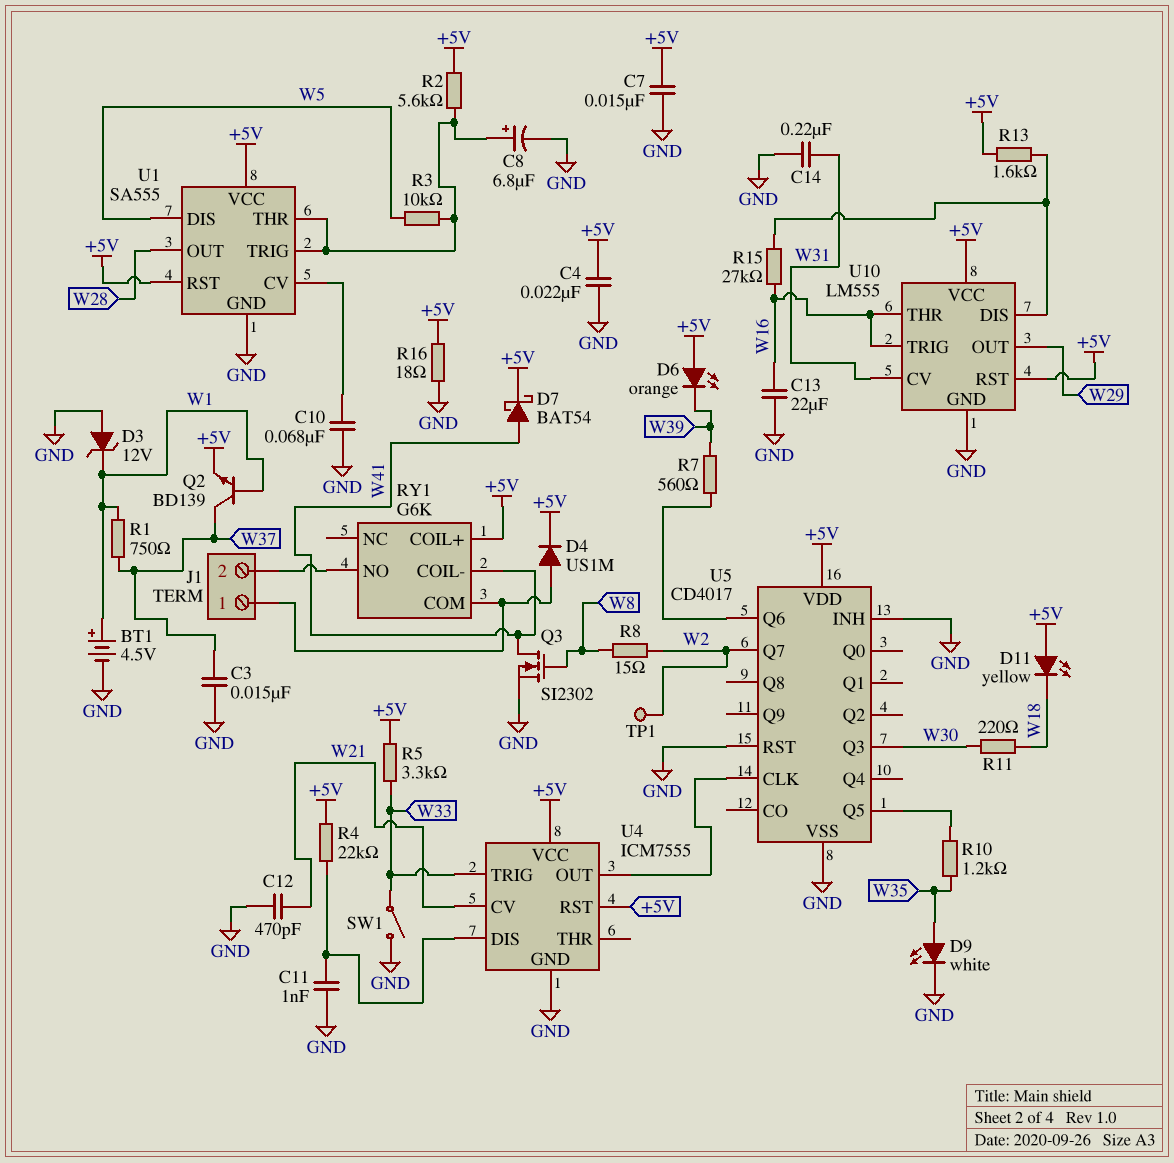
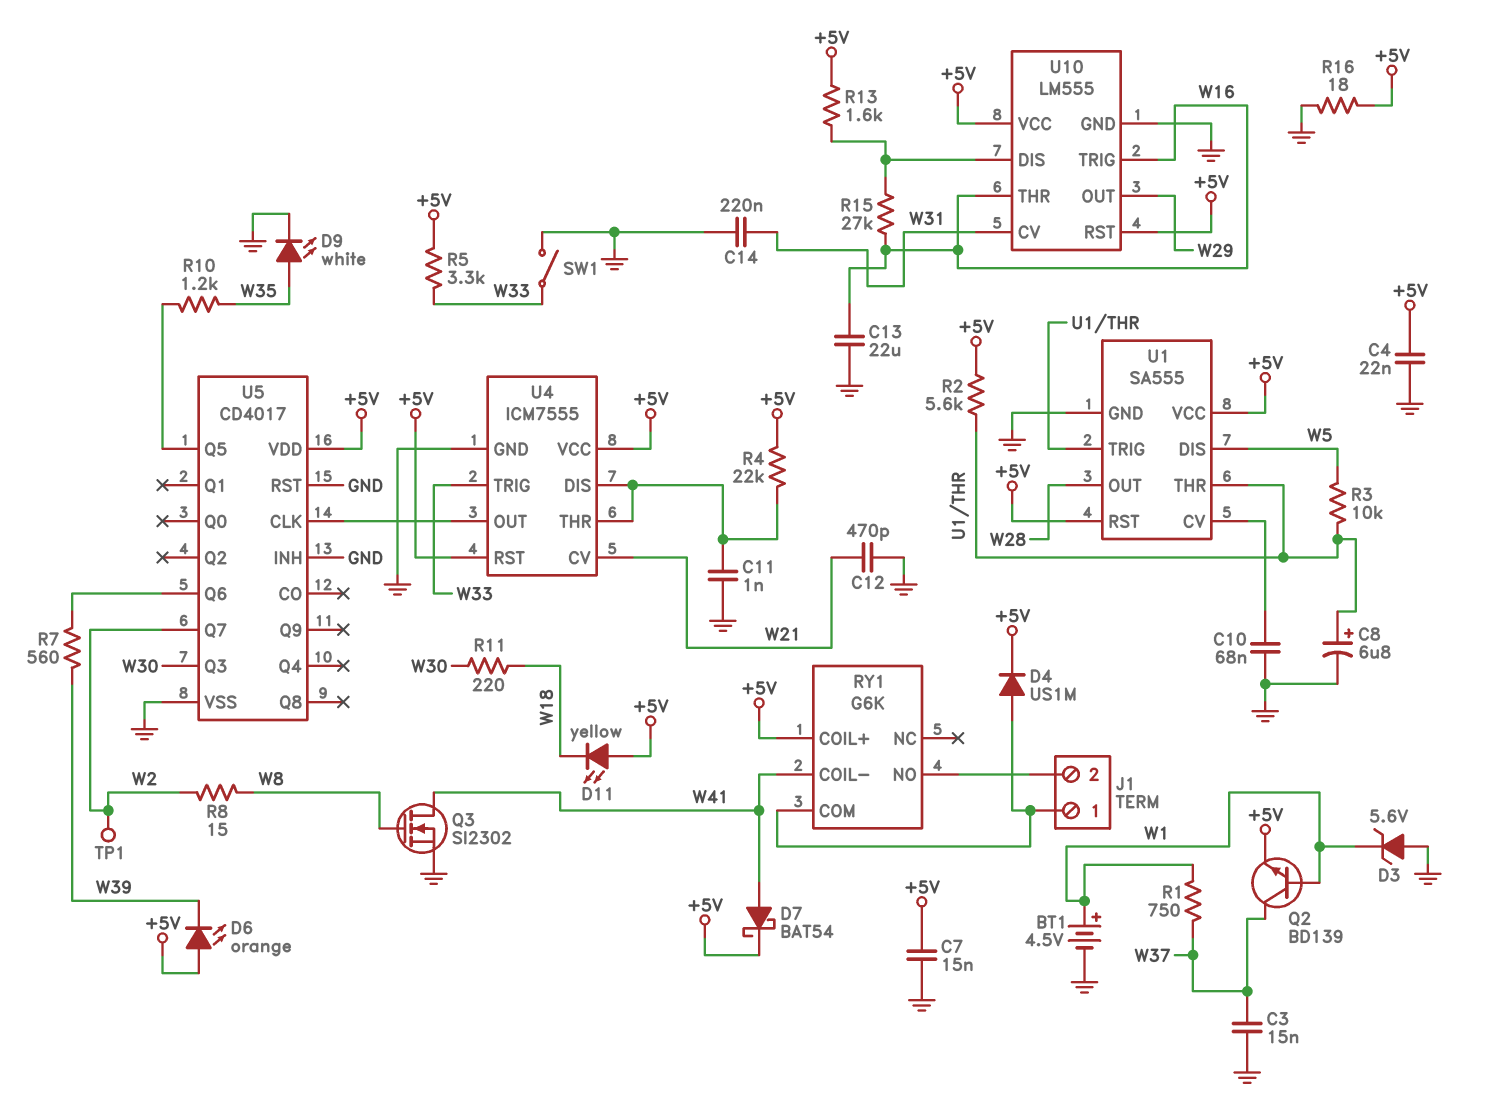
D3: zener 12V (A GND, K W1) -> zener 5.6V (A GND, K W1)
U4 pin THR: none -> U4/DIS

